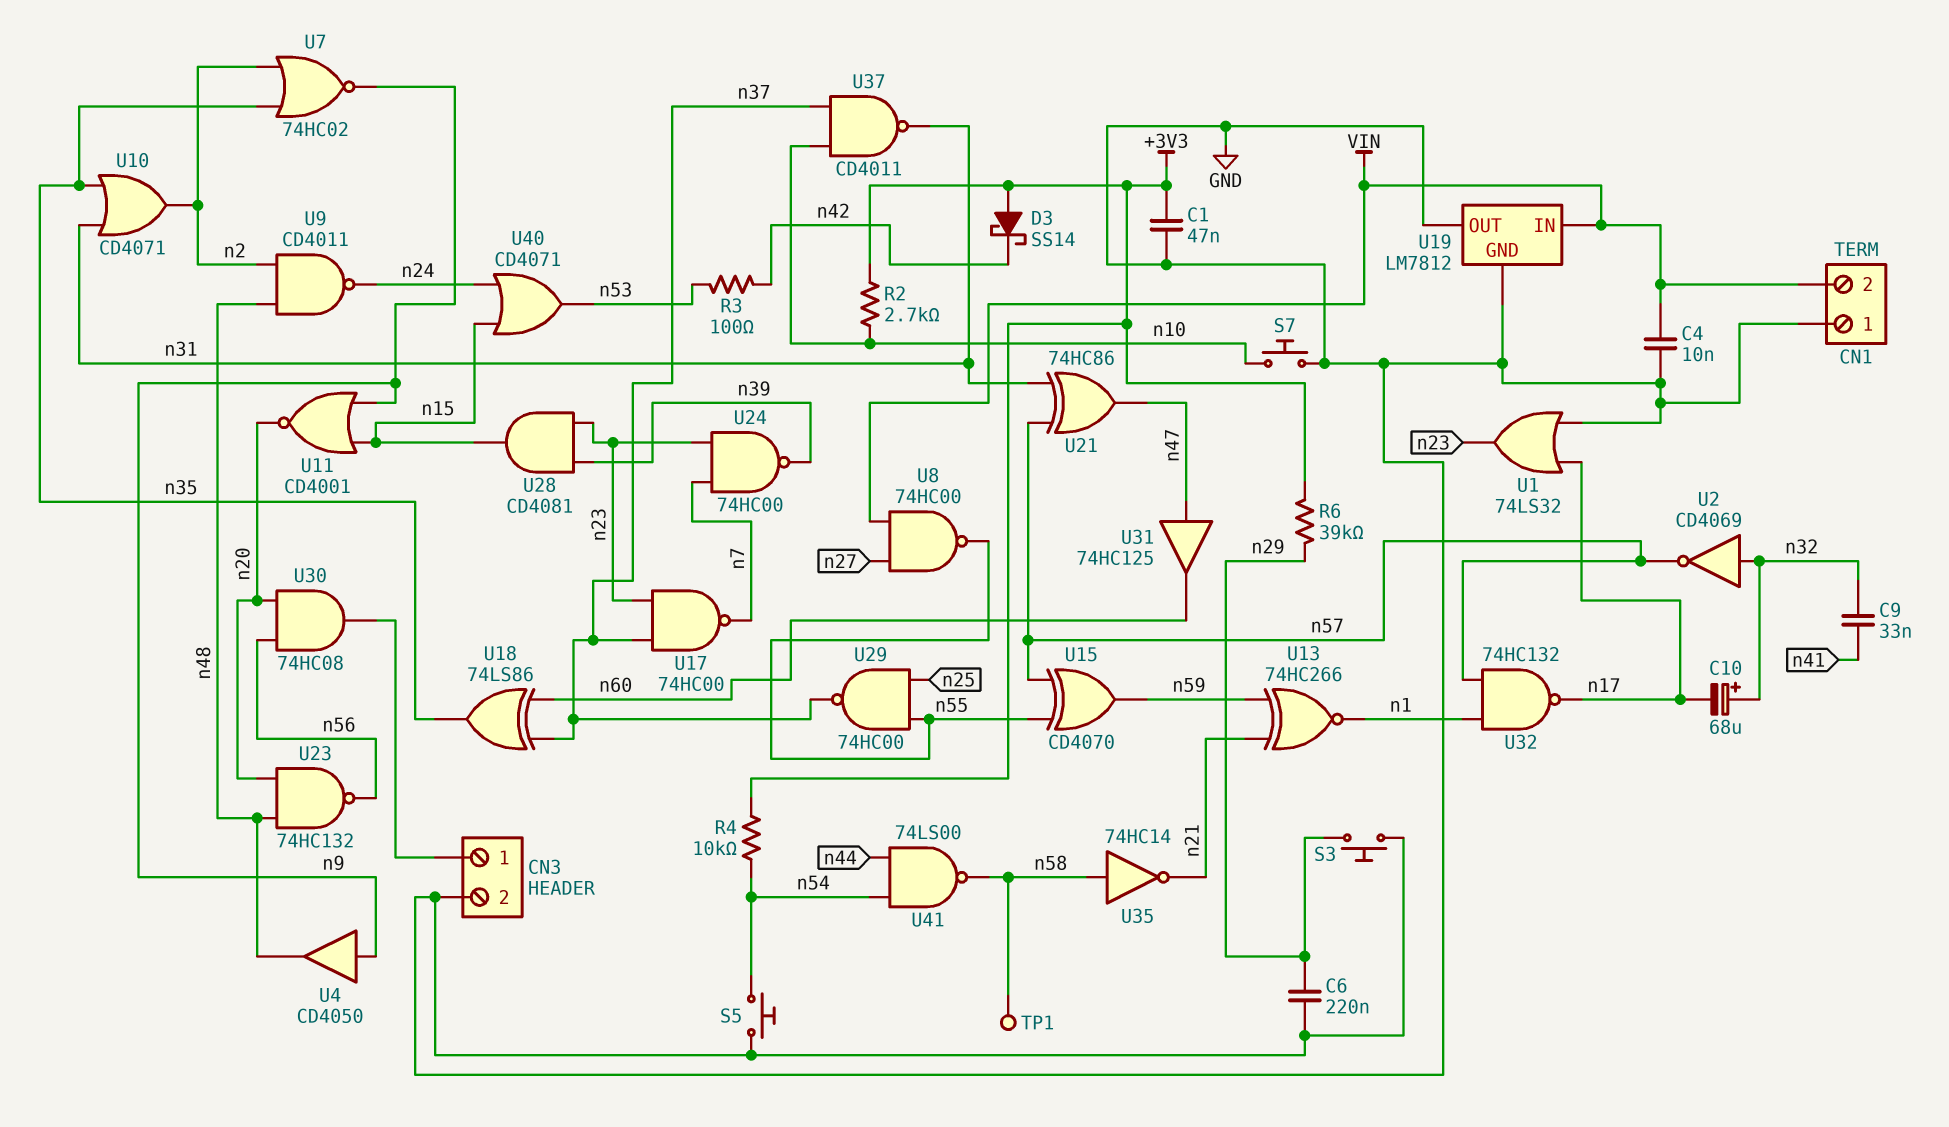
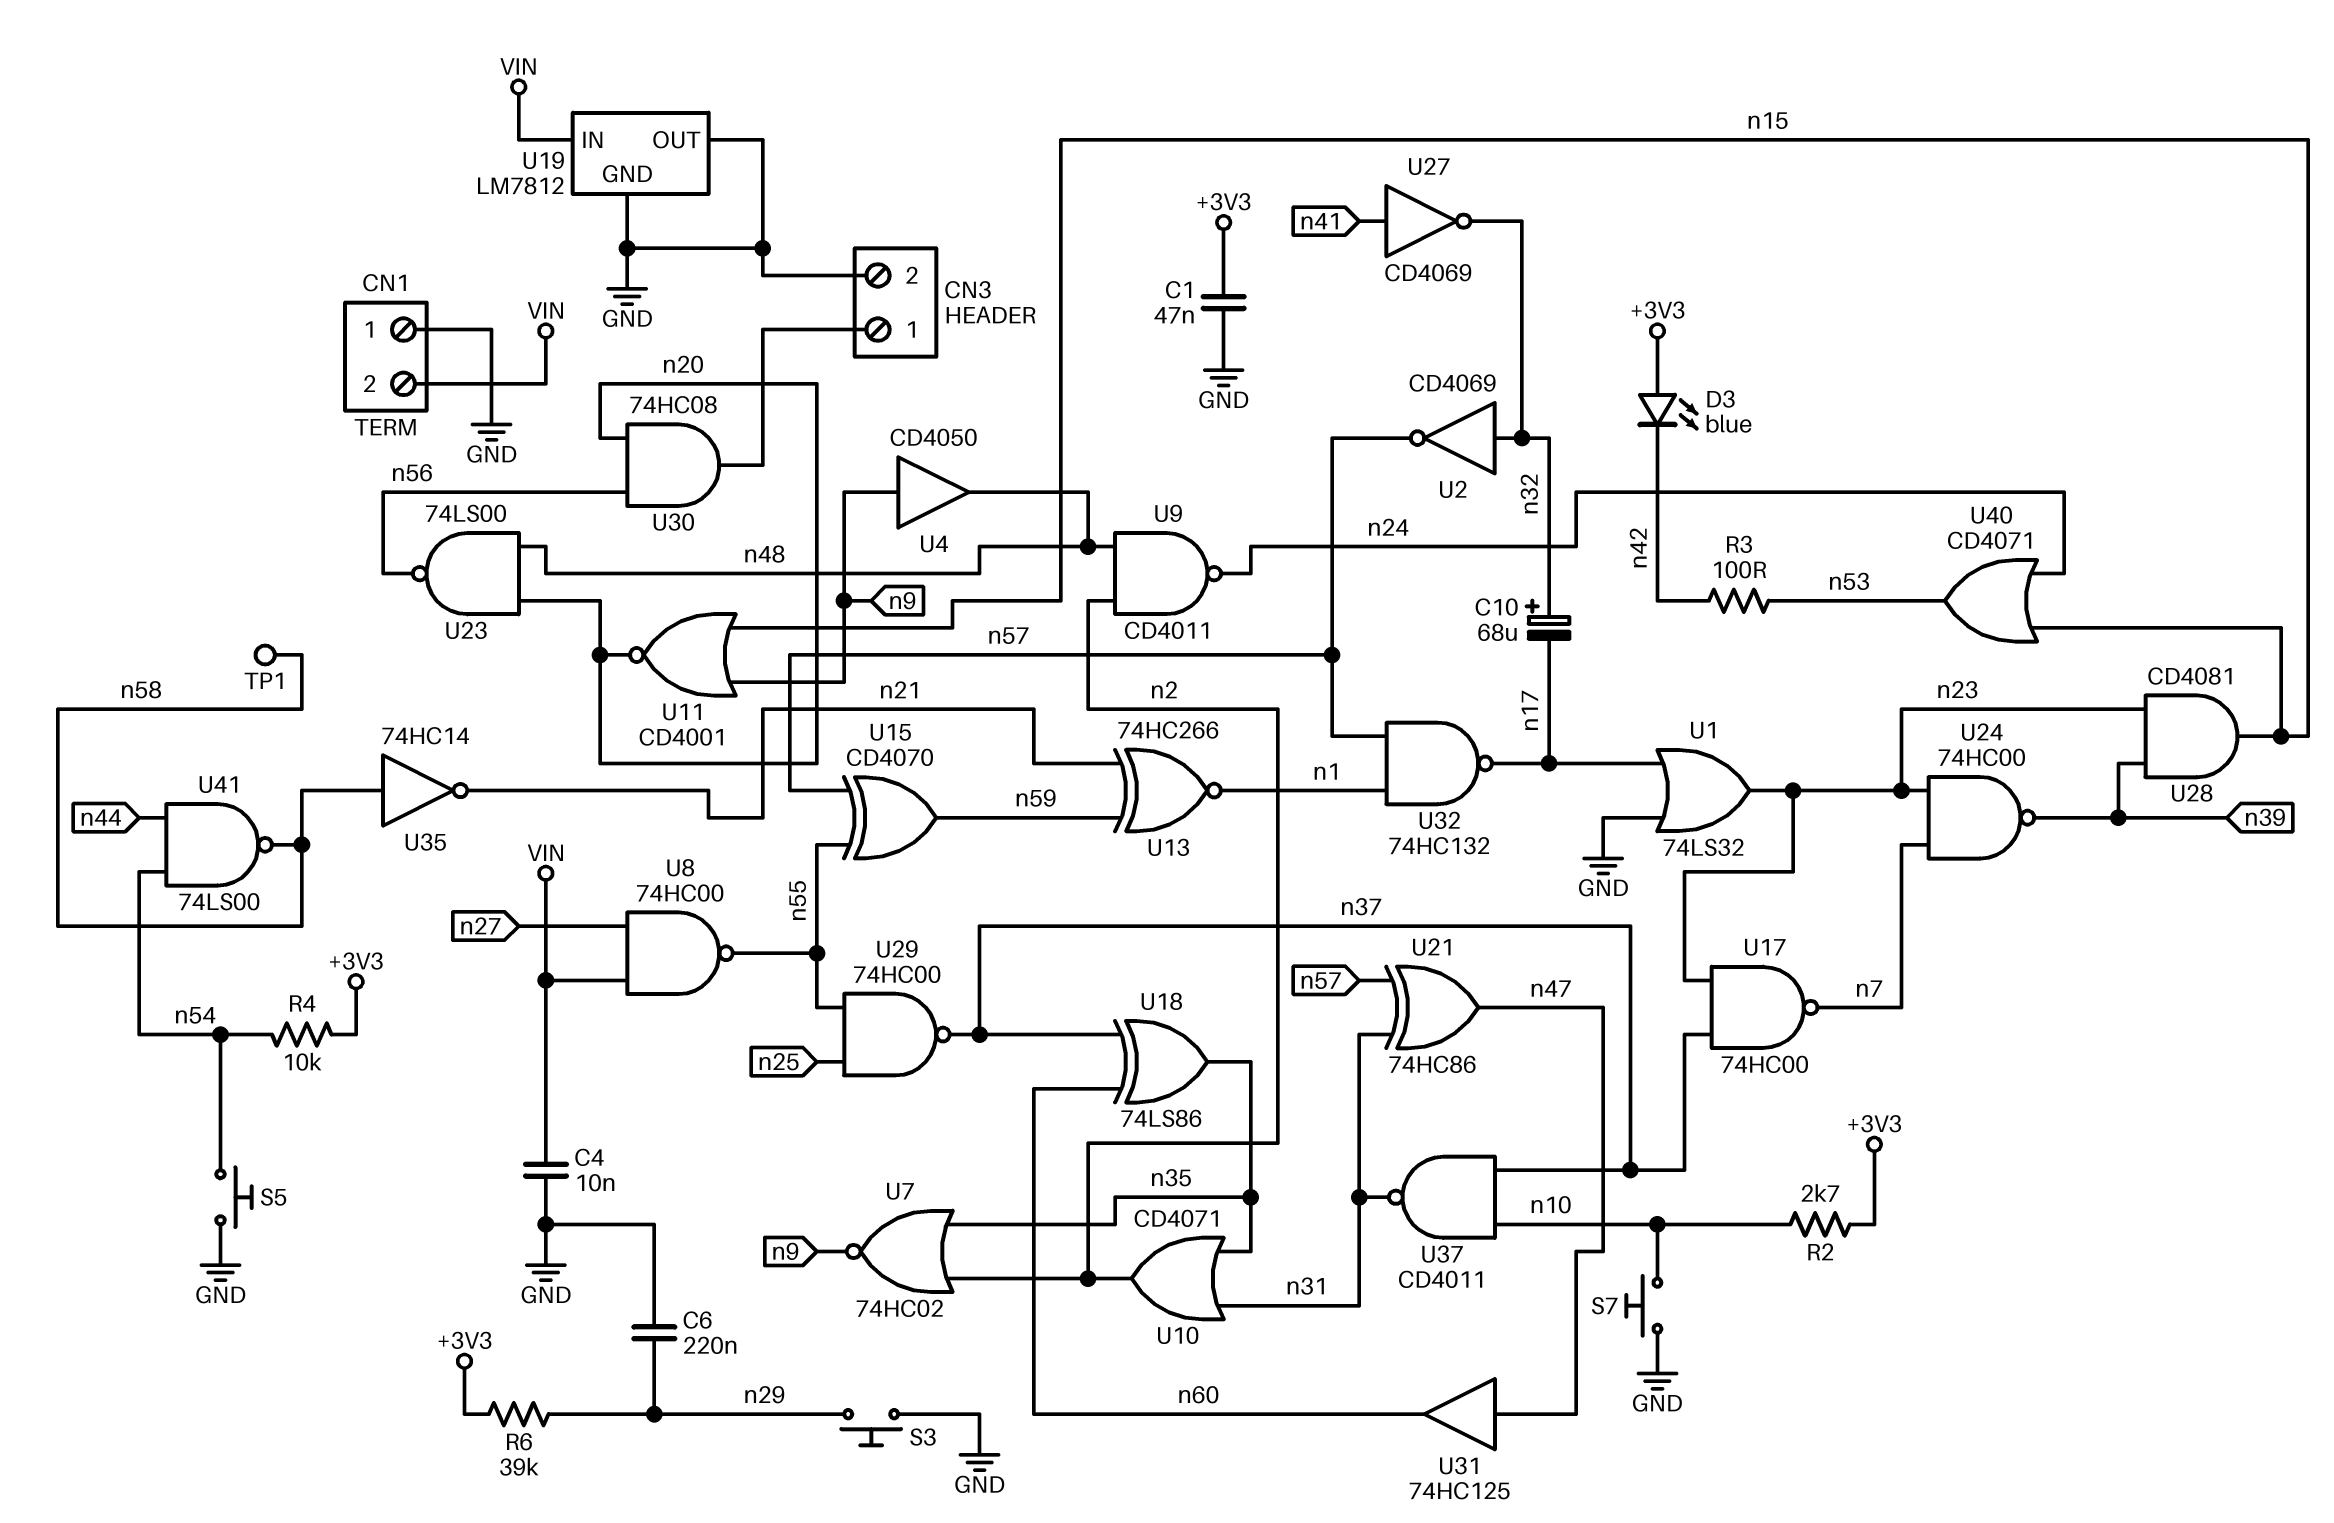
C9: 33nF (n32, n41) -> none
D3: schottky SS14 (A +3V3, K n42) -> LED blue (A +3V3, K n42)
U23: NAND 74HC132 (in n20, in n48, out n56) -> NAND 74LS00 (in n20, in n48, out n56)
U27: none -> NOT CD4069 (in n41, out n32)

